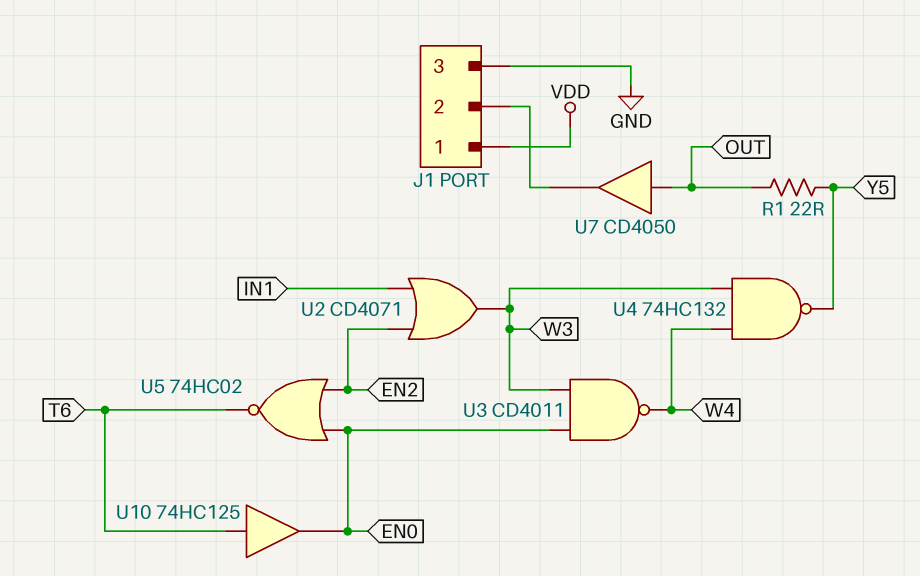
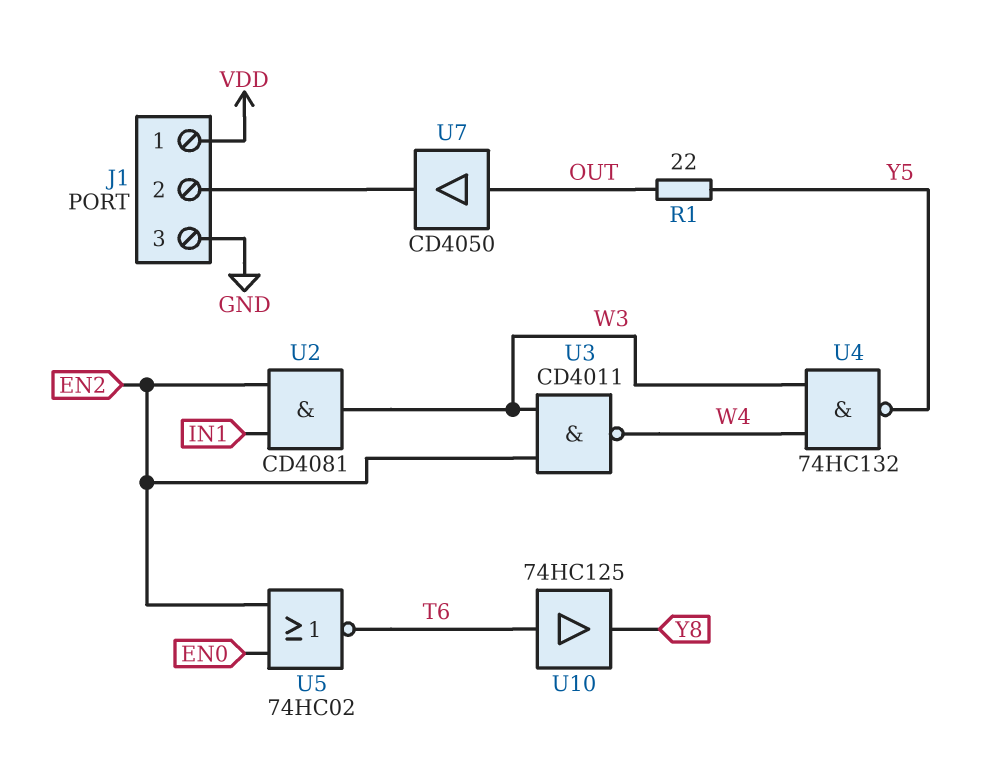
U2: OR CD4071 (in EN2, in IN1, out W3) -> AND CD4081 (in EN2, in IN1, out W3)
U3: NAND CD4011 (in EN0, in W3, out W4) -> NAND CD4011 (in EN2, in W3, out W4)
U10: buffer 74HC125 (in T6, out EN0) -> buffer 74HC125 (in T6, out Y8)

